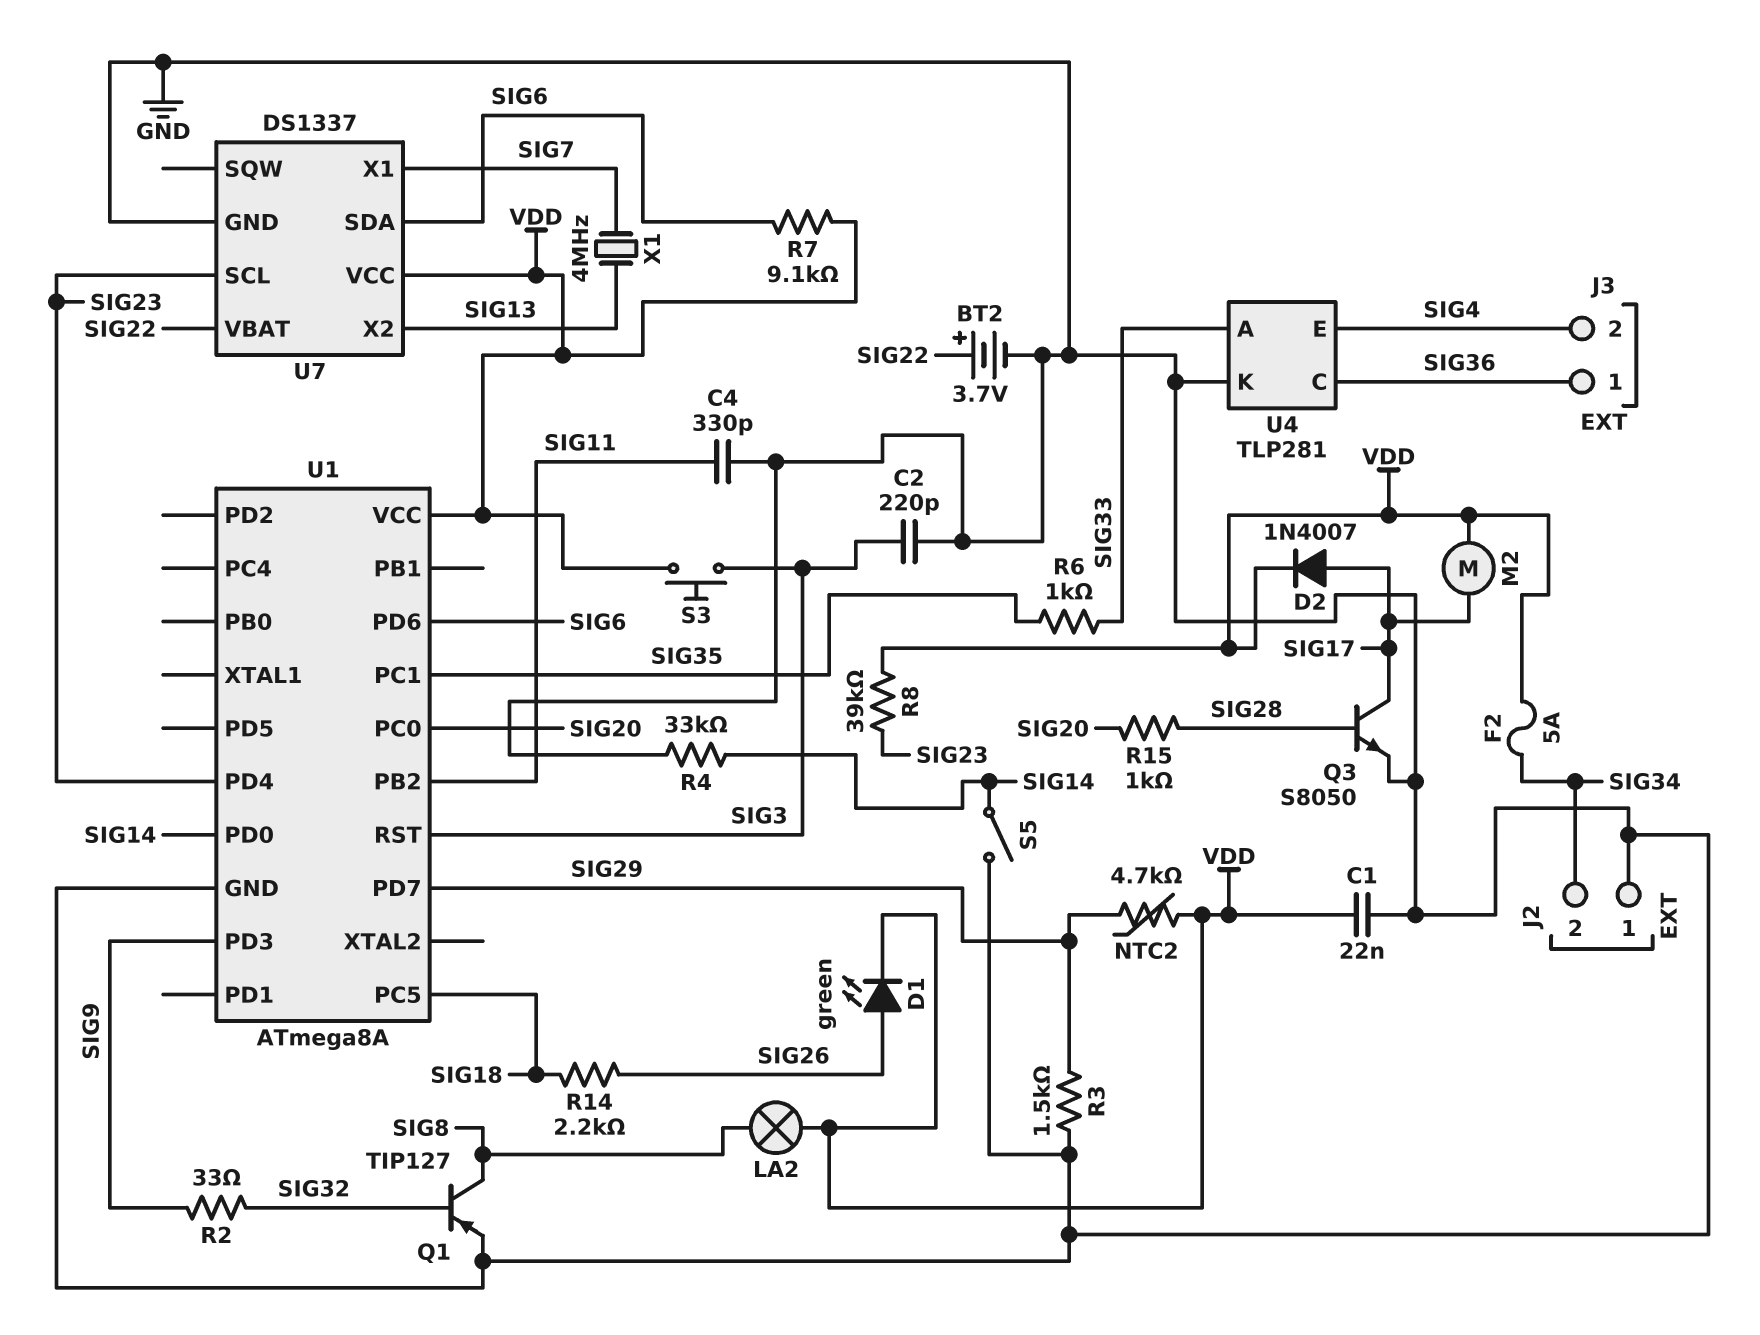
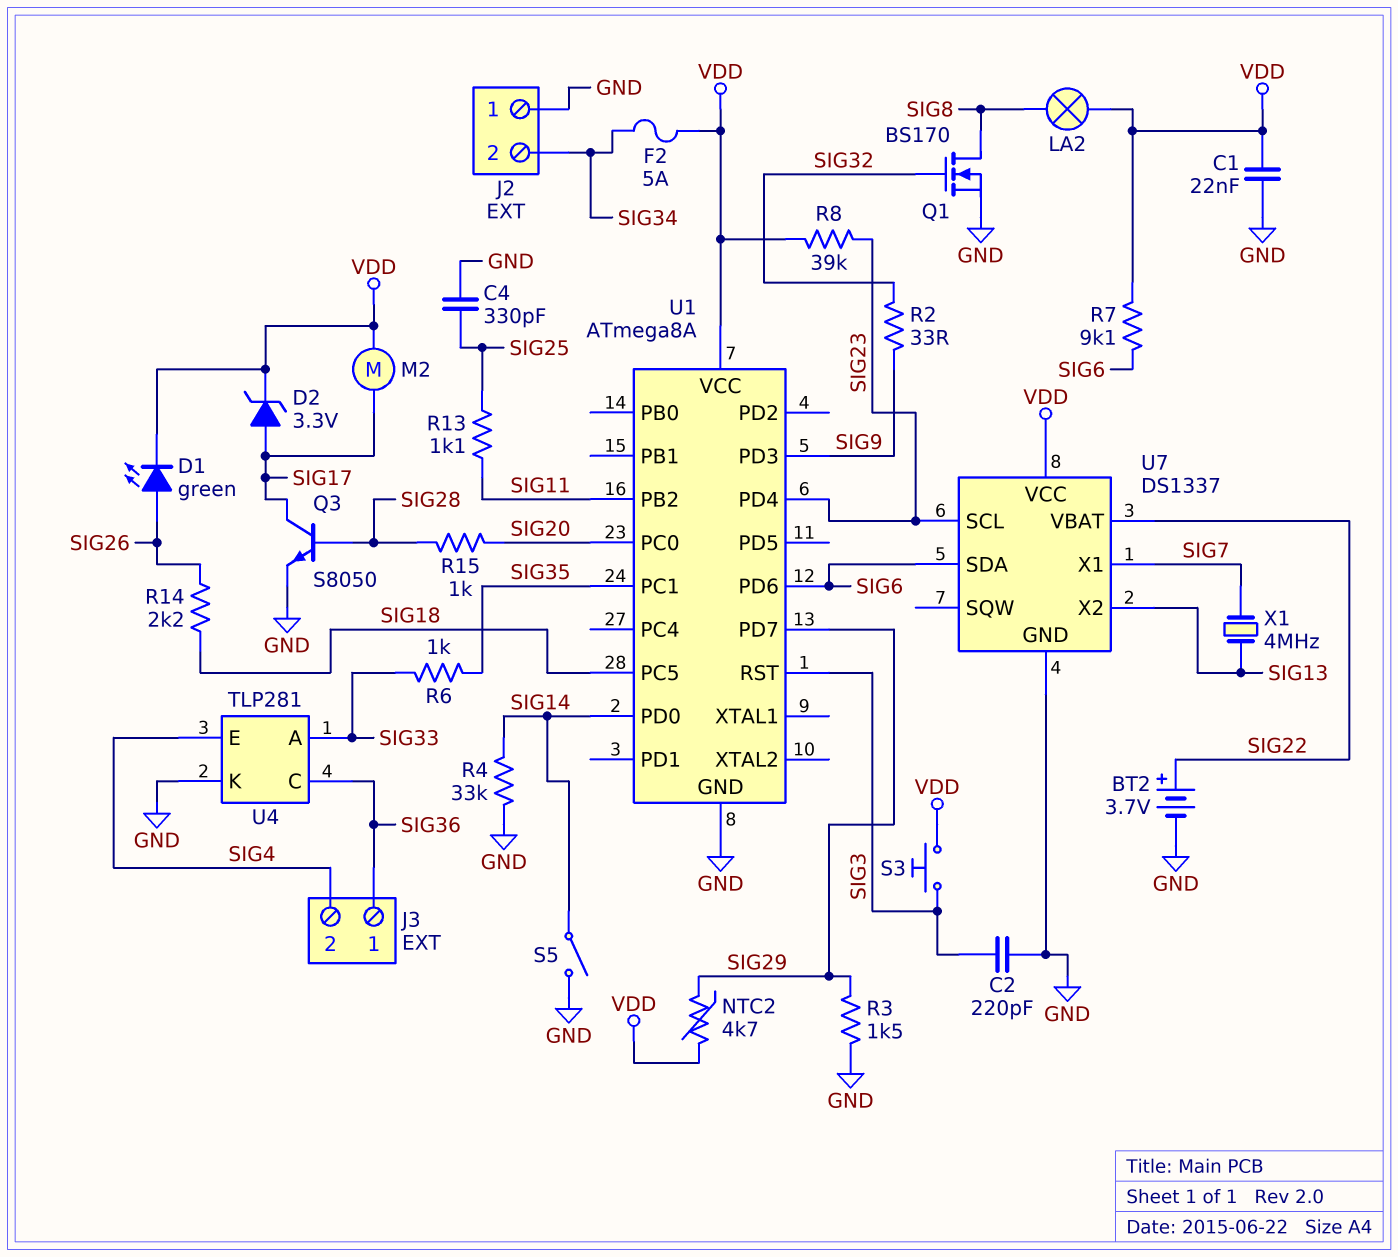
C4: 330pF (GND, SIG11) -> 330pF (GND, SIG25)
D2: diode 1N4007 (A SIG17, K VDD) -> zener 3.3V (A SIG17, K VDD)
Q1: PNP TIP127 (B SIG32, C SIG8, E GND) -> NMOS BS170 (G SIG32, D SIG8, S GND)
R13: none -> 1.1k (SIG11, SIG25)

